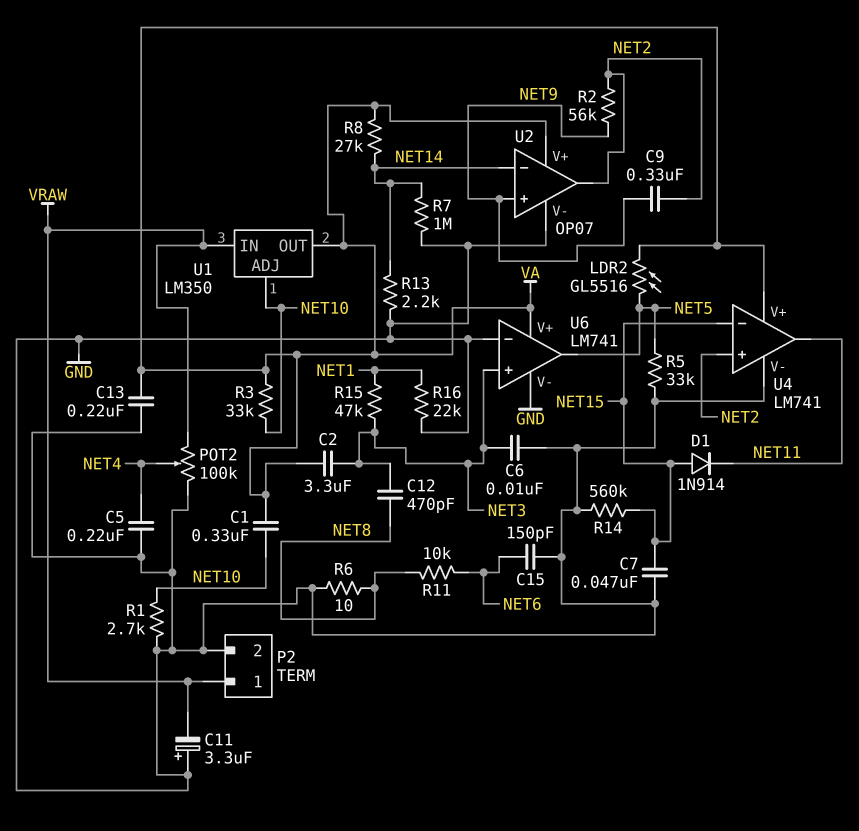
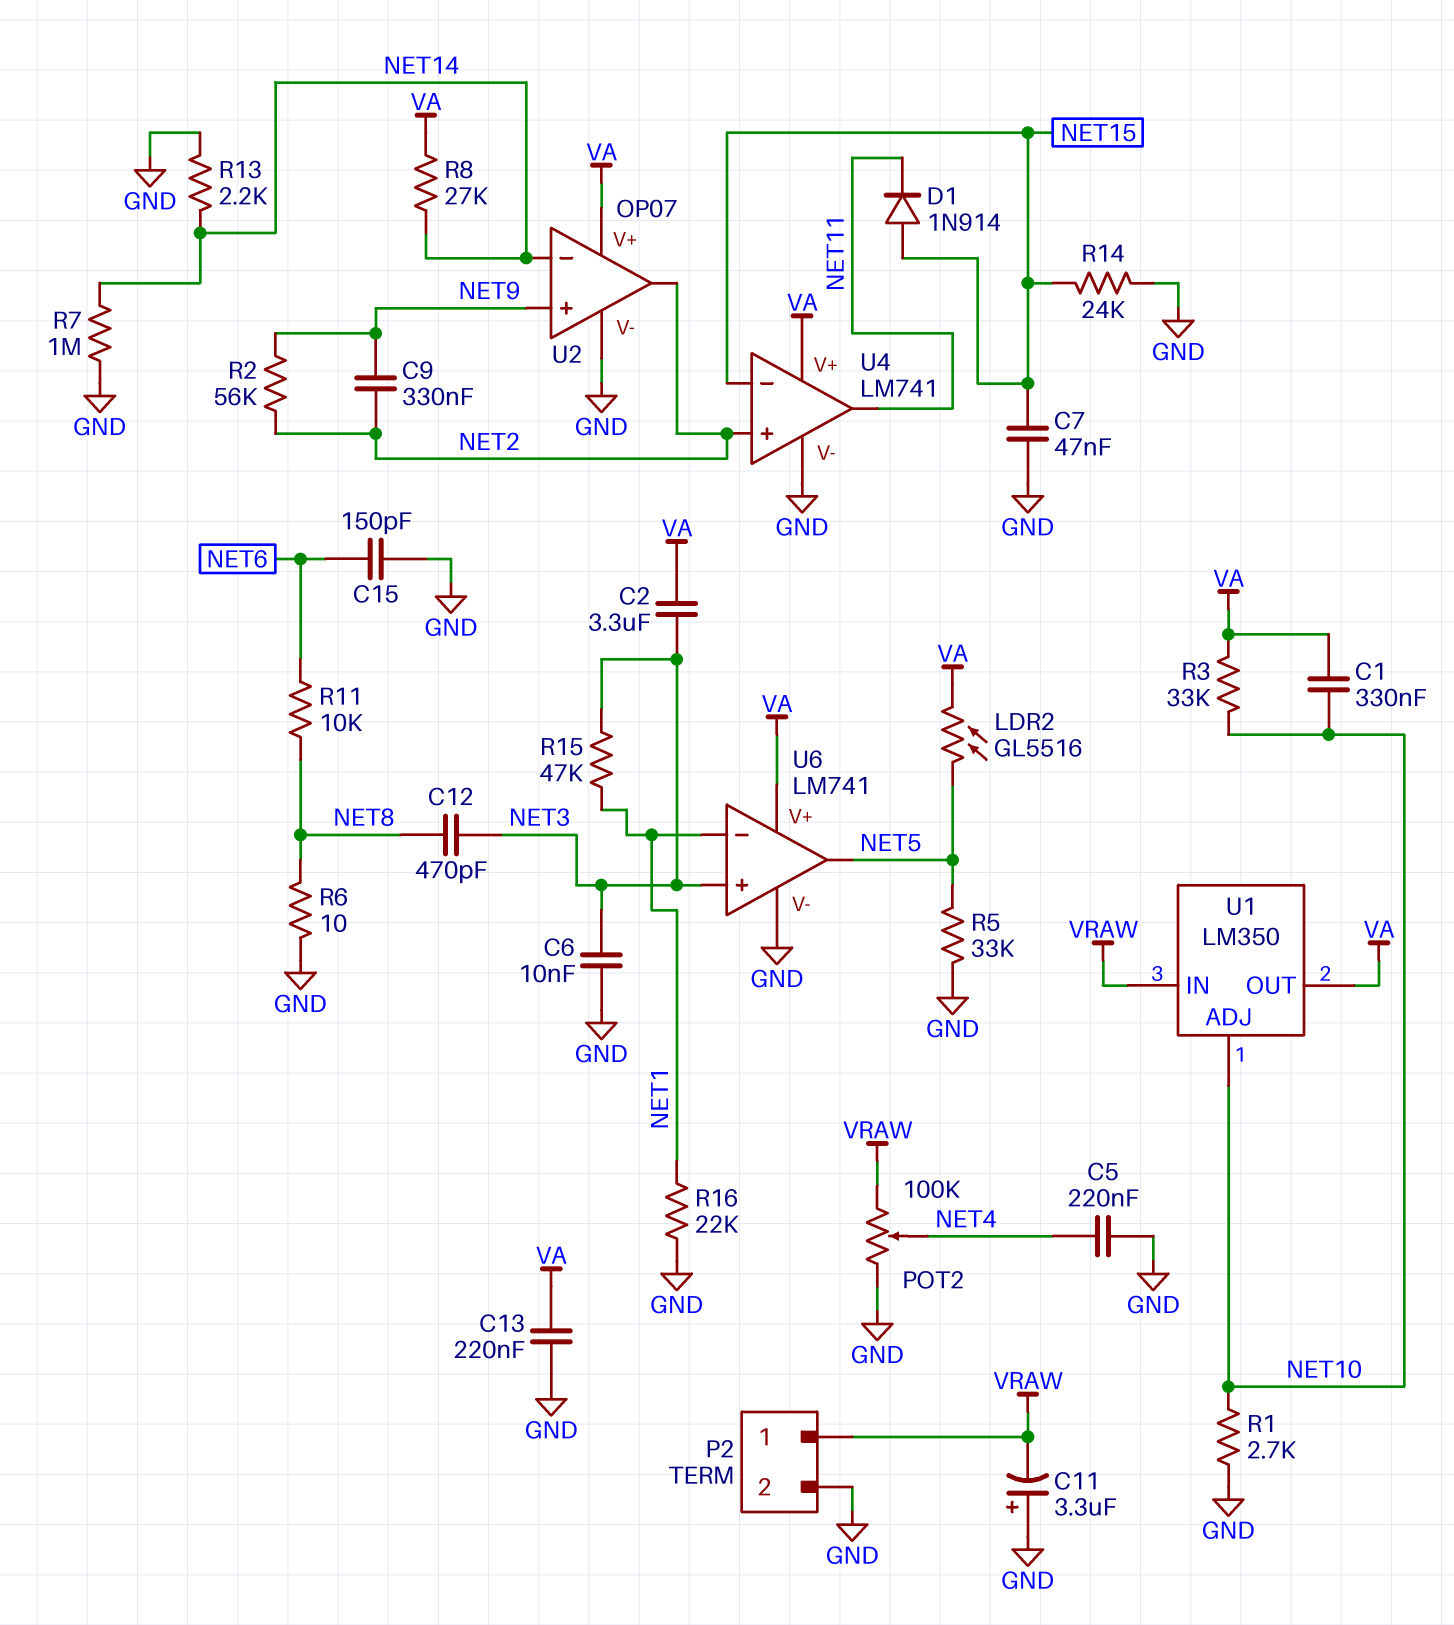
R14: 560k (GND, NET15) -> 24k (GND, NET15)
U6 pin in-: GND -> NET1

